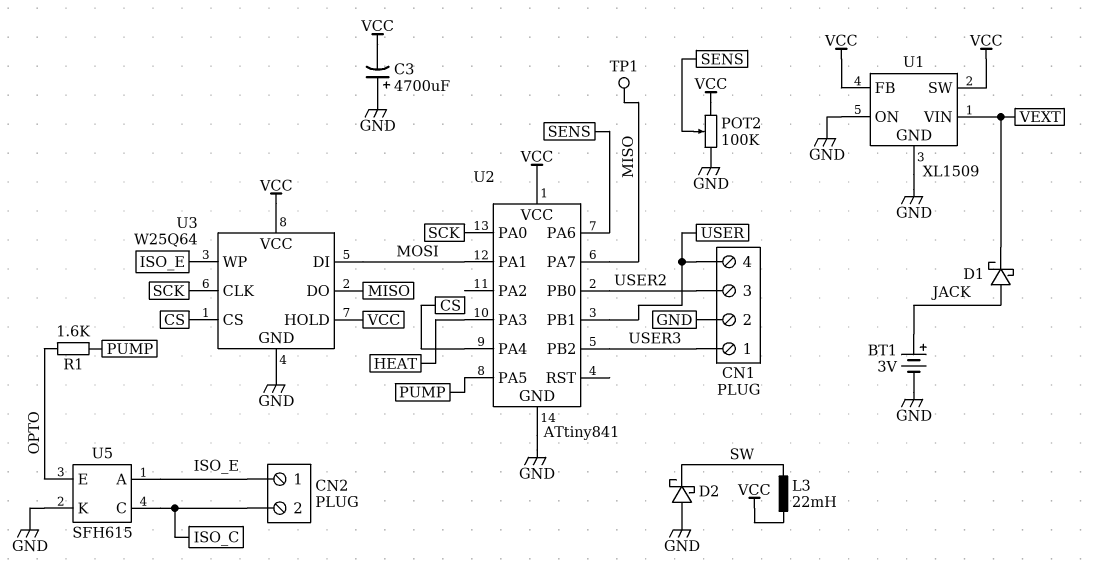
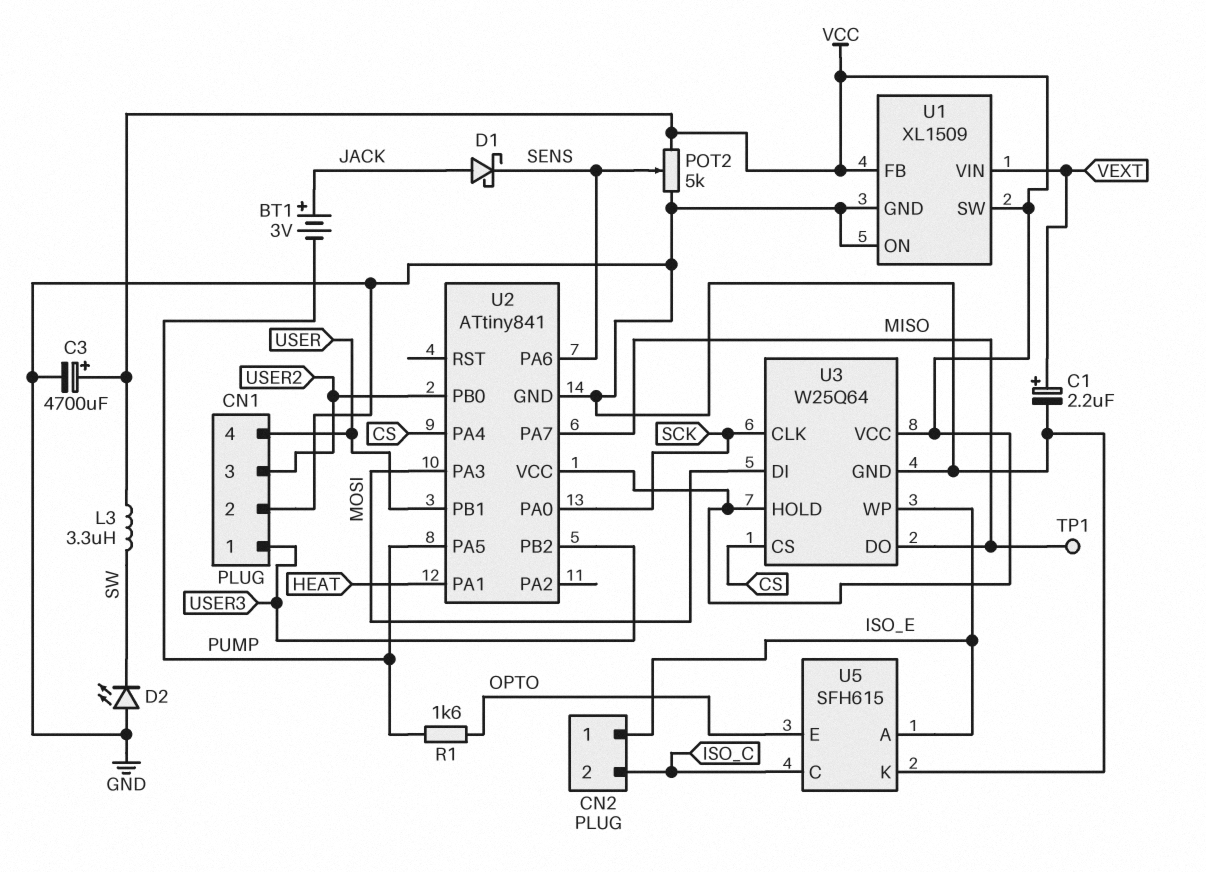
BT1: 3V (plus JACK, minus GND) -> 3V (plus JACK, minus PUMP)
C1: none -> 2.2uF (plus VEXT, minus GND)
C3: 4700uF (plus GND, minus VCC) -> 4700uF (plus VCC, minus GND)
D1: schottky (A JACK, K VEXT) -> schottky (A JACK, K SENS)
D2: schottky (A GND, K SW) -> LED (A GND, K SW)
L3: 22mH (SW, VCC) -> 3.3uH (SW, VCC)
POT2: 100k (GND, VCC, wiper SENS) -> 5k (GND, VCC, wiper SENS)
U2 pin PA1: MOSI -> HEAT
U2 pin PA3: HEAT -> MOSI

